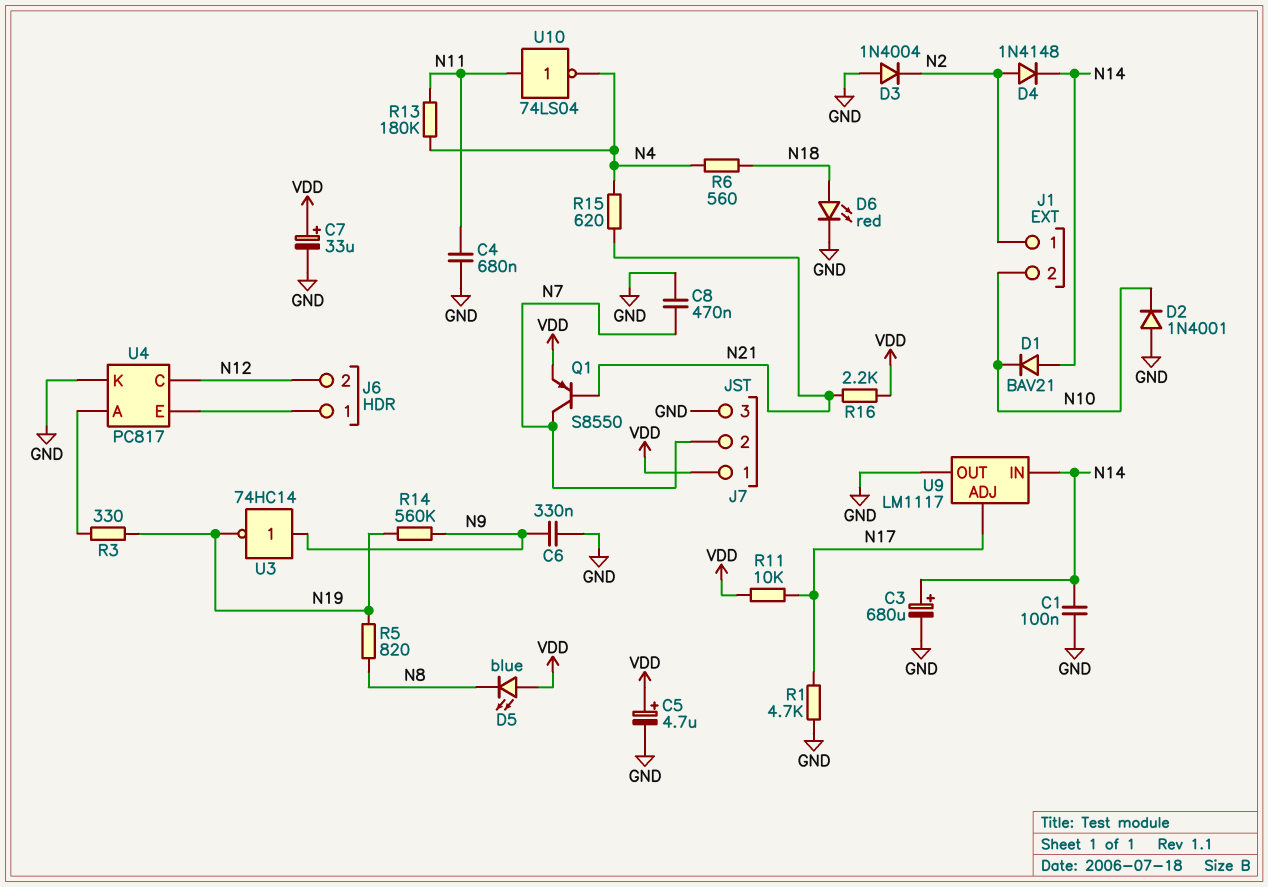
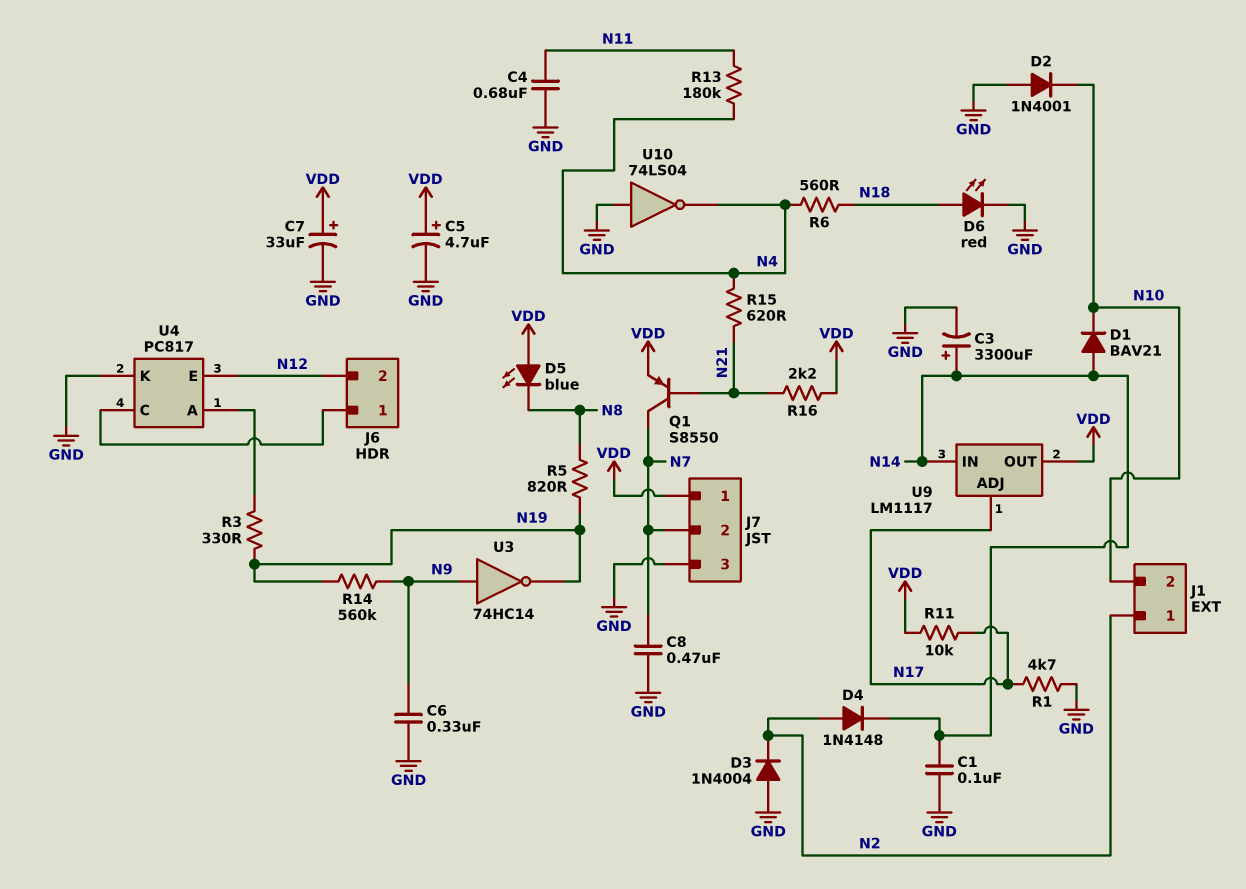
C3: 680uF (plus N14, minus GND) -> 3300uF (plus N14, minus GND)
U4 pin C: N12 -> J6/1
U4 pin E: J6/1 -> N12
U9 pin OUT: GND -> VDD
U10: NOT 74LS04 (in N11, out N4) -> NOT 74LS04 (in GND, out N4)

